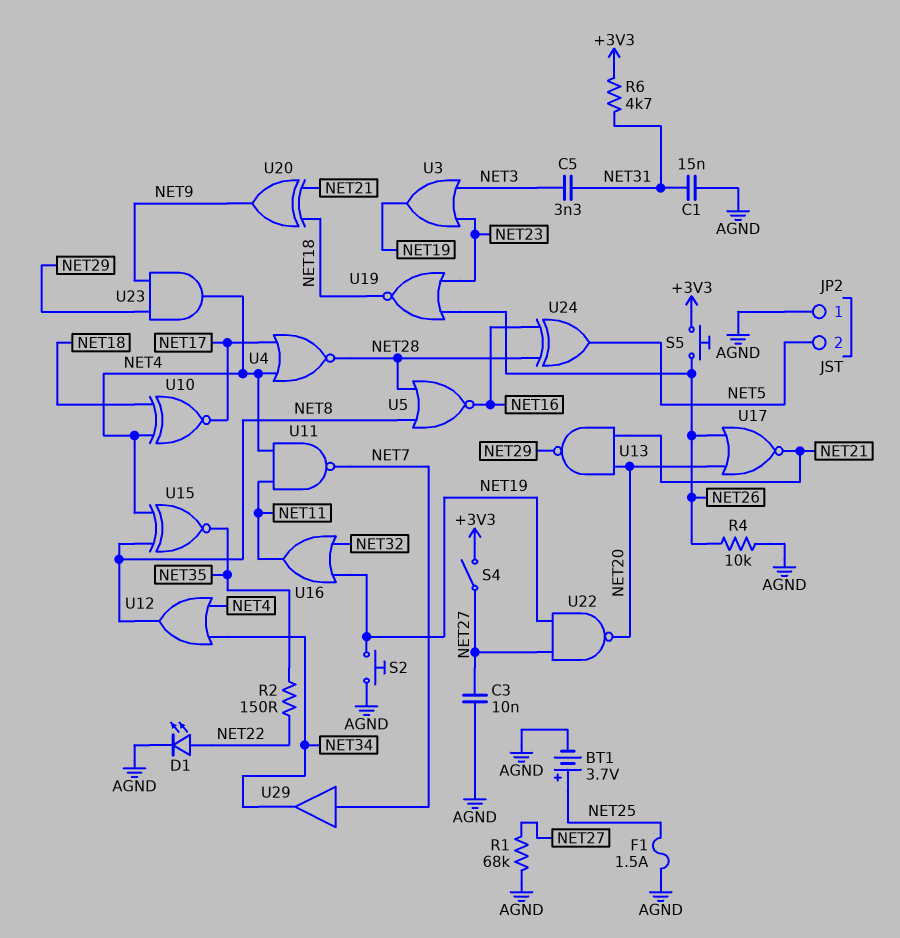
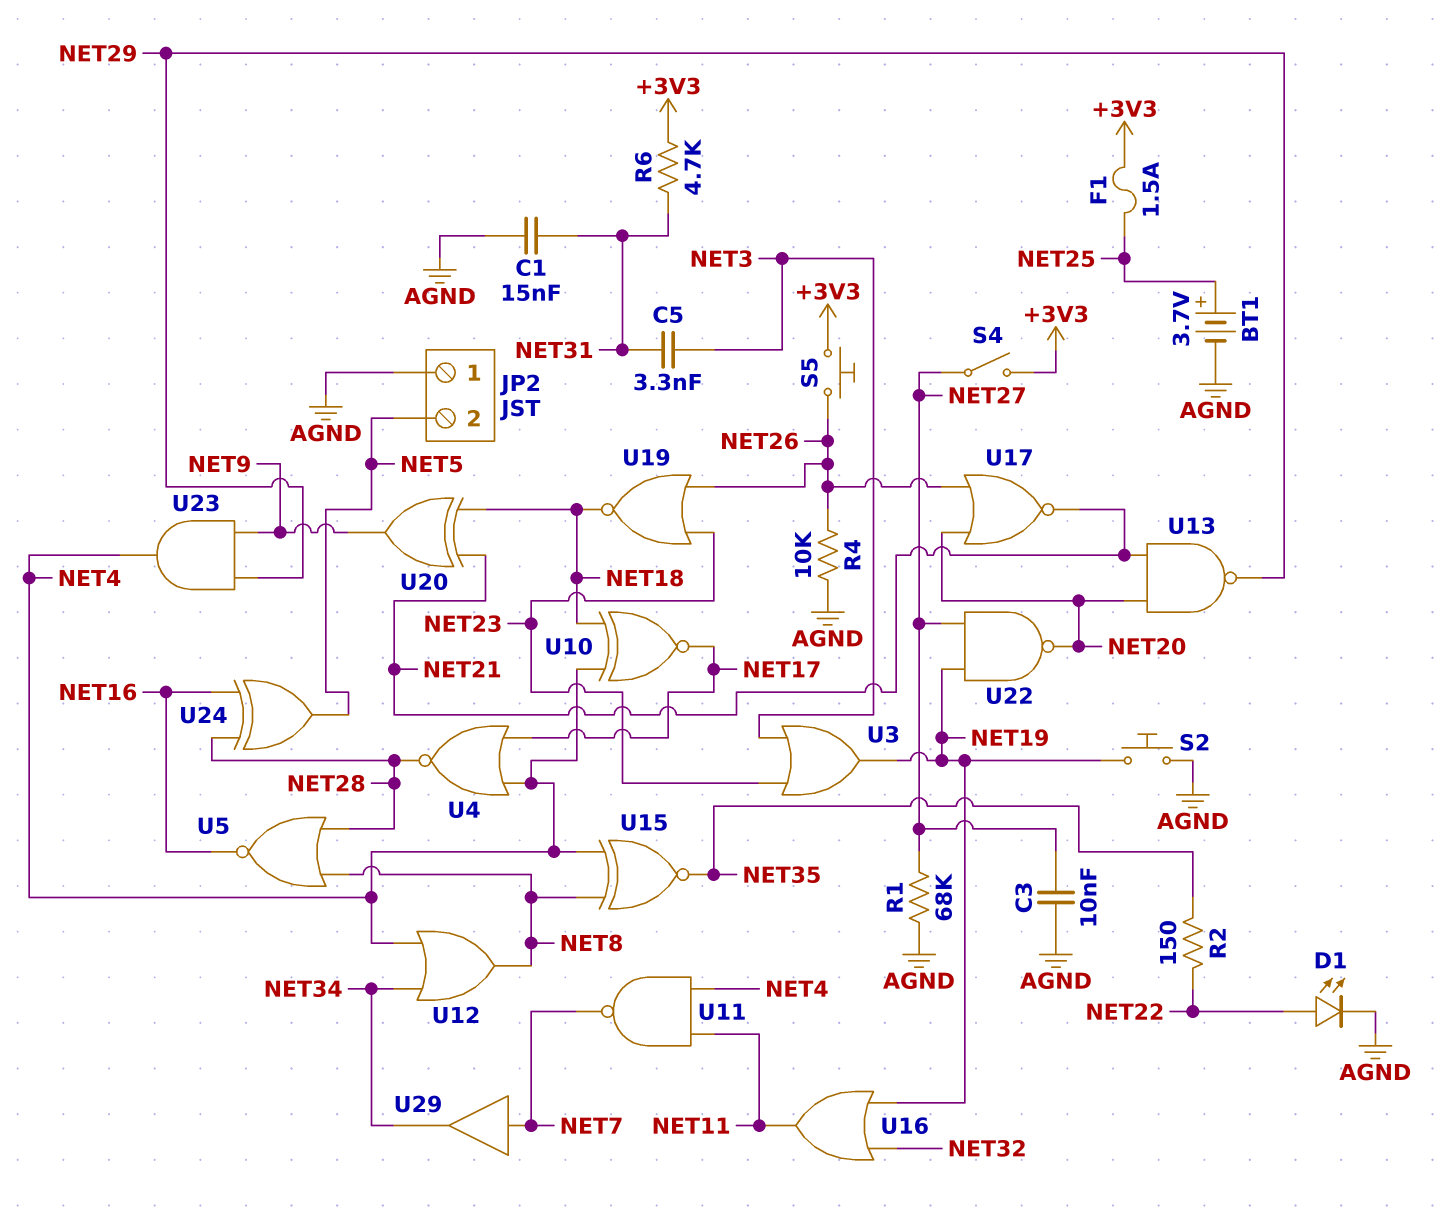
F1: 1.5A (AGND, NET25) -> 1.5A (+3V3, NET25)

